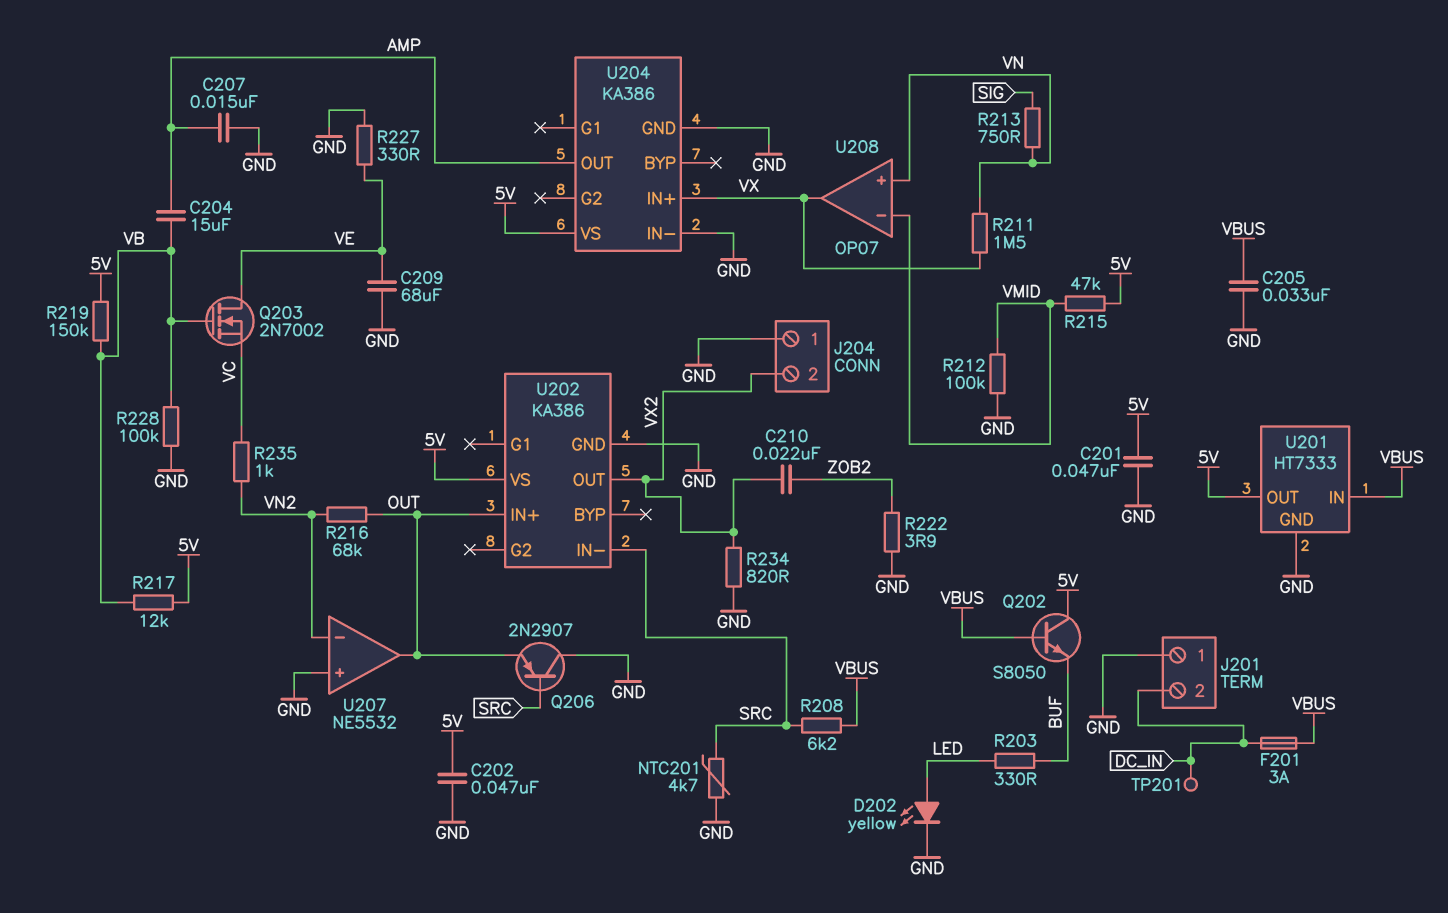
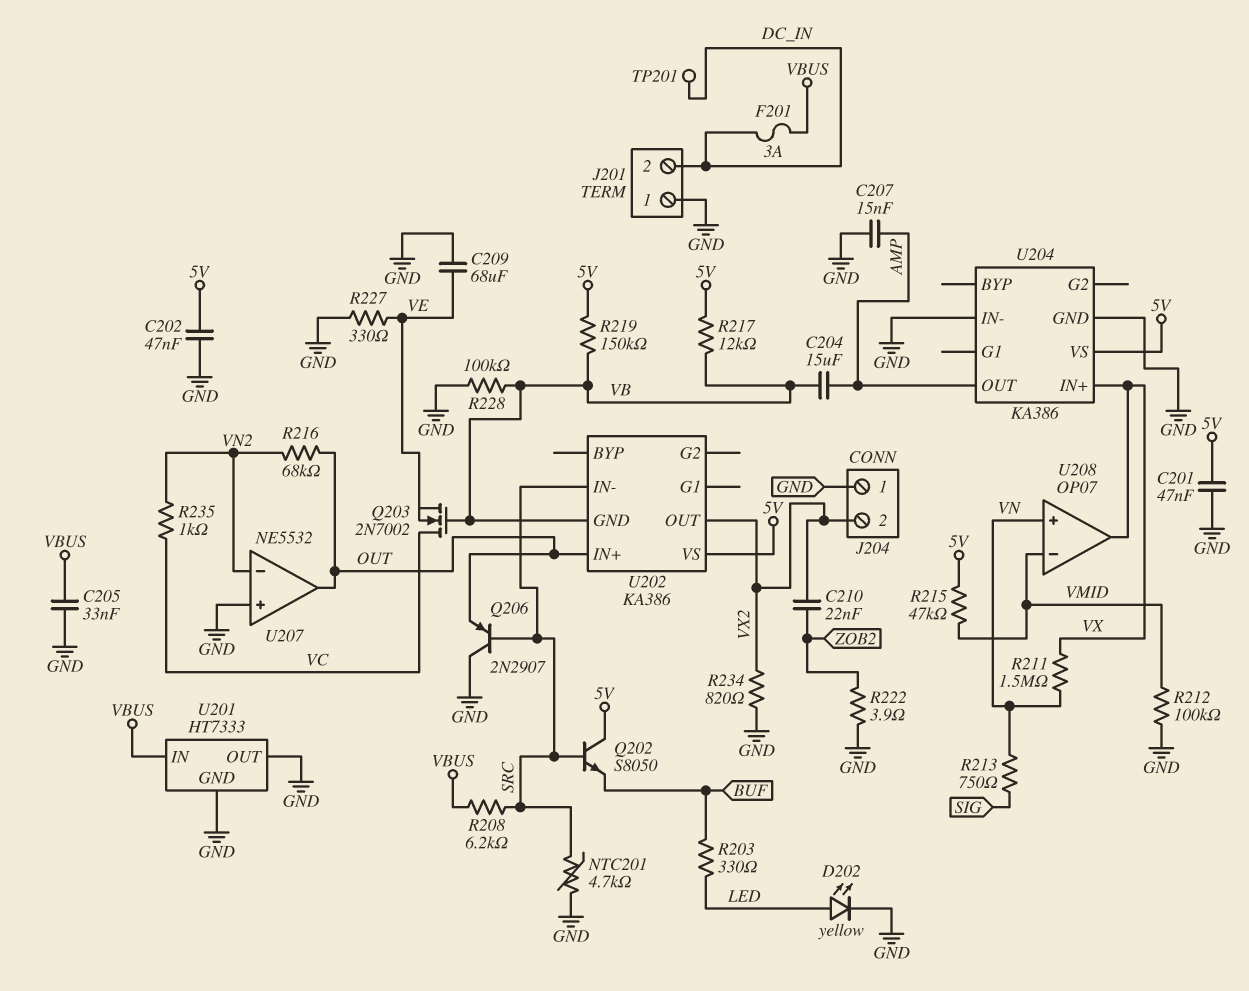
Q202: NPN S8050 (B VBUS, C 5V, E BUF) -> NPN S8050 (B SRC, C 5V, E BUF)
Q203: NMOS 2N7002 (G VB, D VE, S VC) -> NMOS 2N7002 (G VB, D VC, S VE)
U201 pin OUT: 5V -> GND
U202 pin GND: GND -> VB

